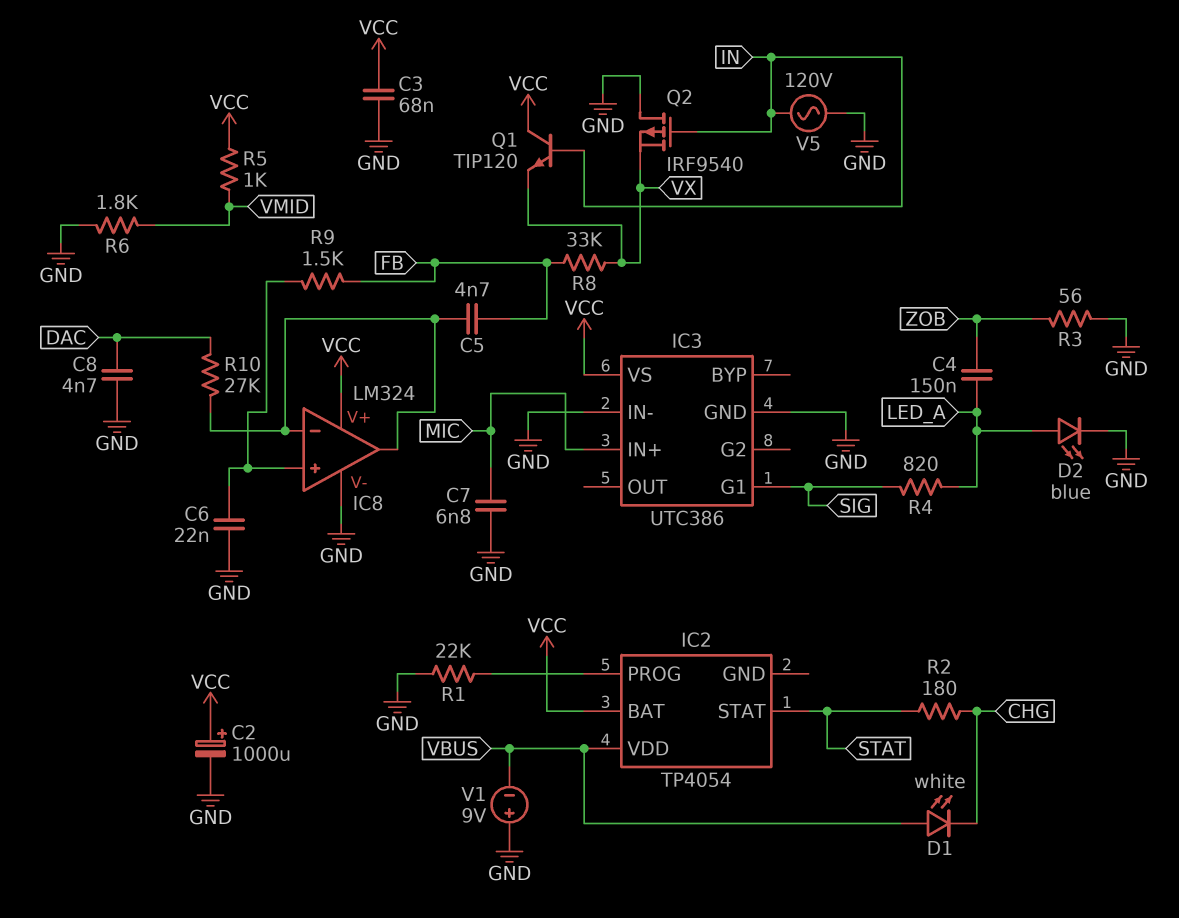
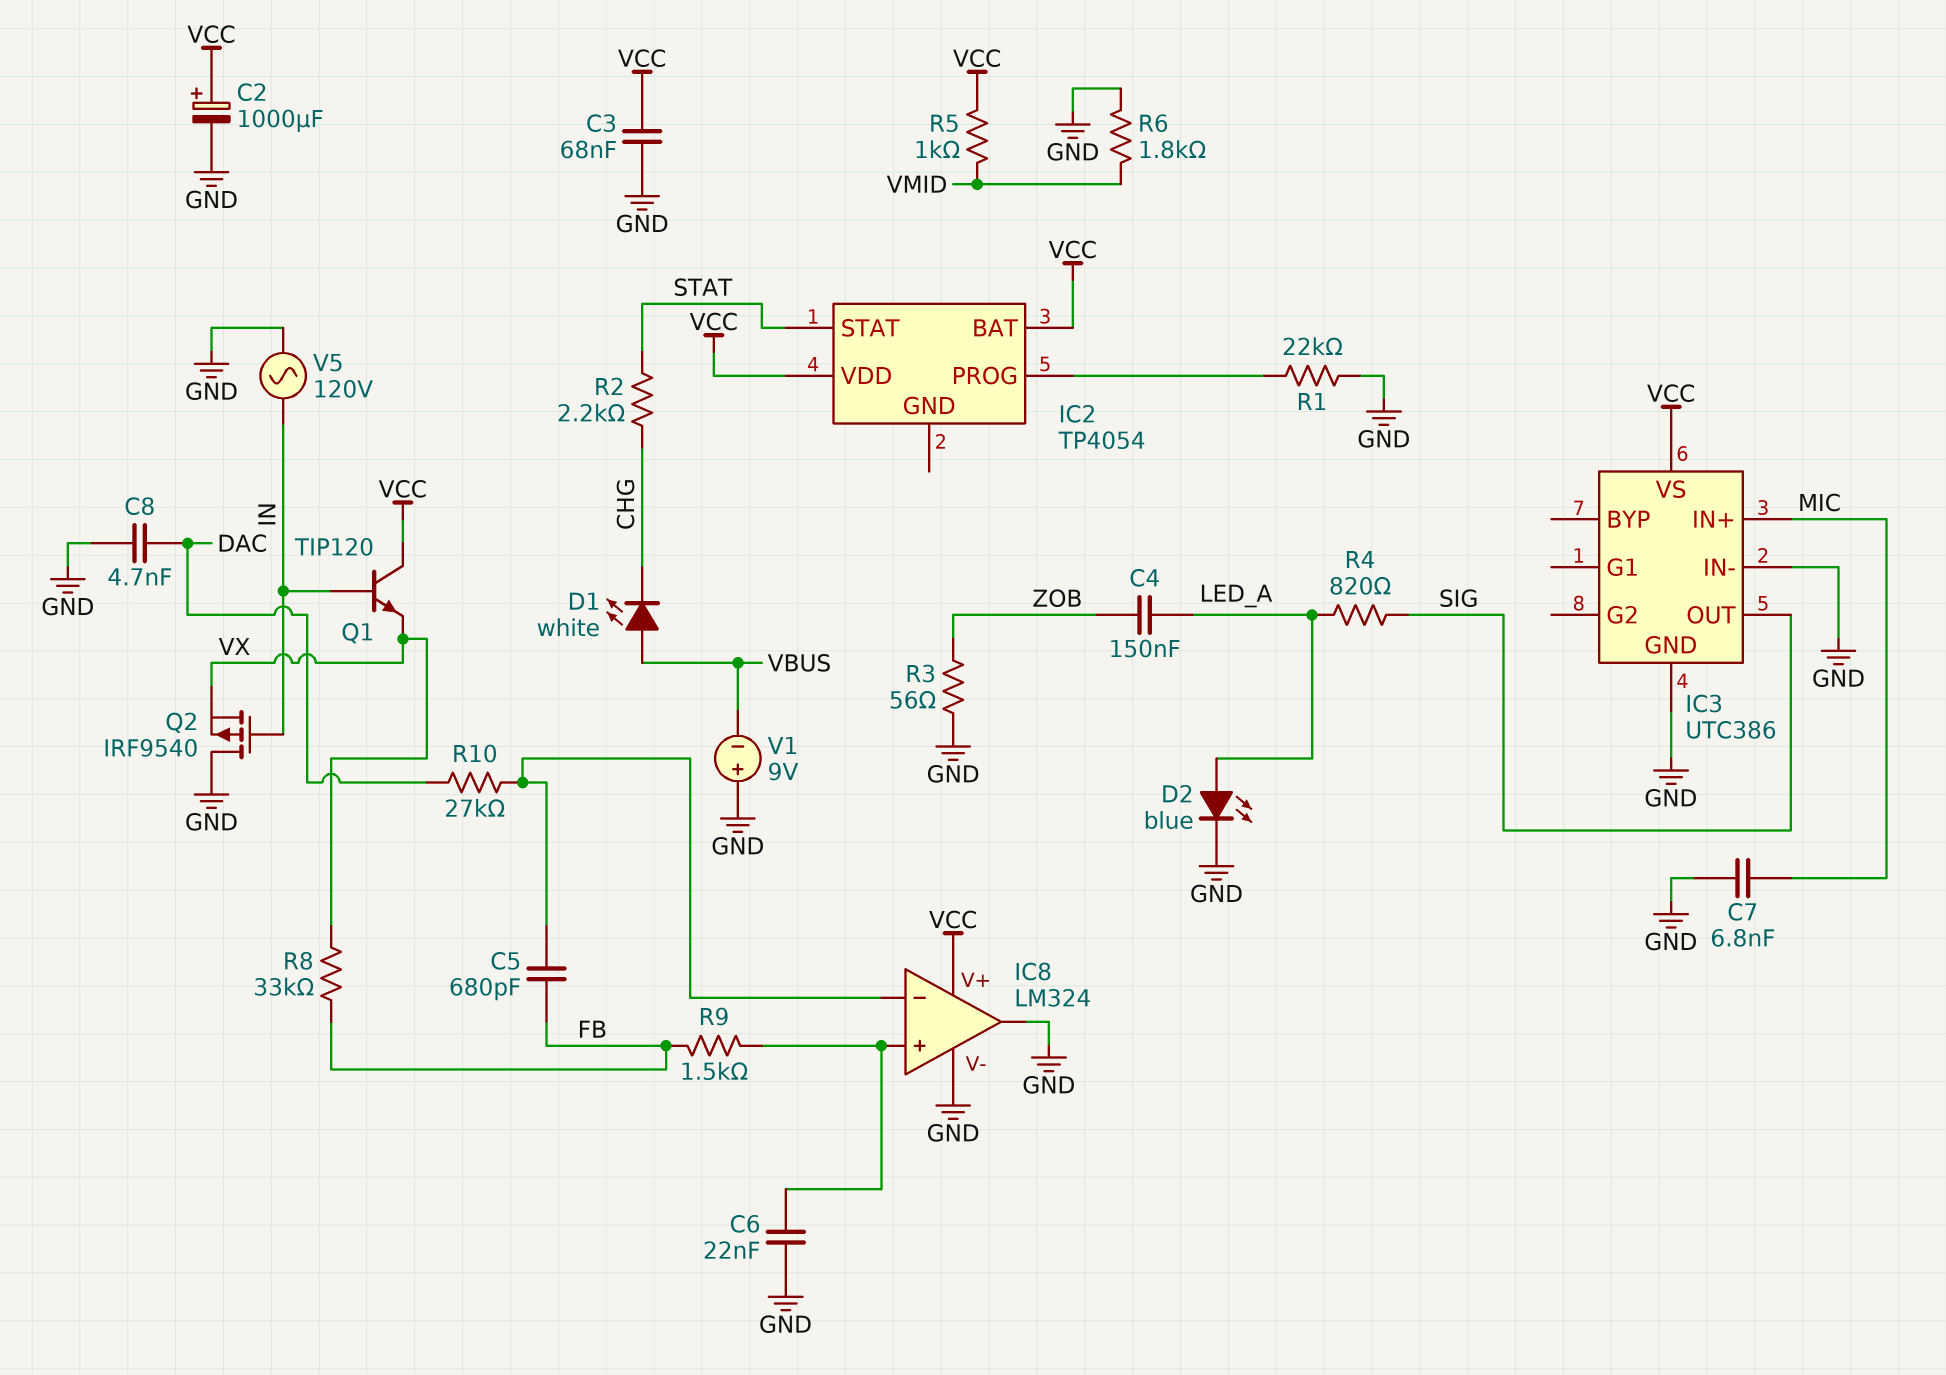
C5: 4.7nF (FB, IC8/in-) -> 680pF (FB, IC8/in-)
IC2 pin VDD: VBUS -> VCC
IC3 pin G1: SIG -> none
IC3 pin OUT: none -> SIG
IC8 pin out: IC8/in- -> GND
R2: 180 (CHG, STAT) -> 2.2k (CHG, STAT)

